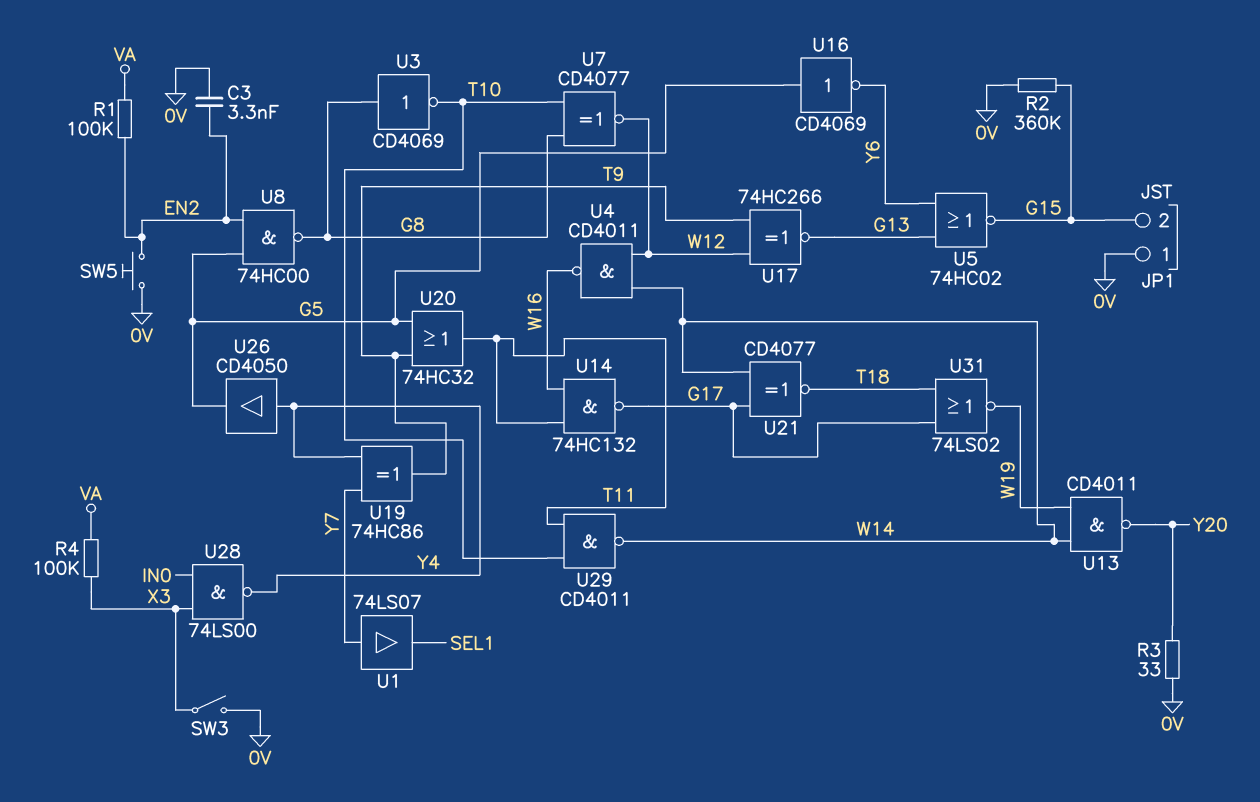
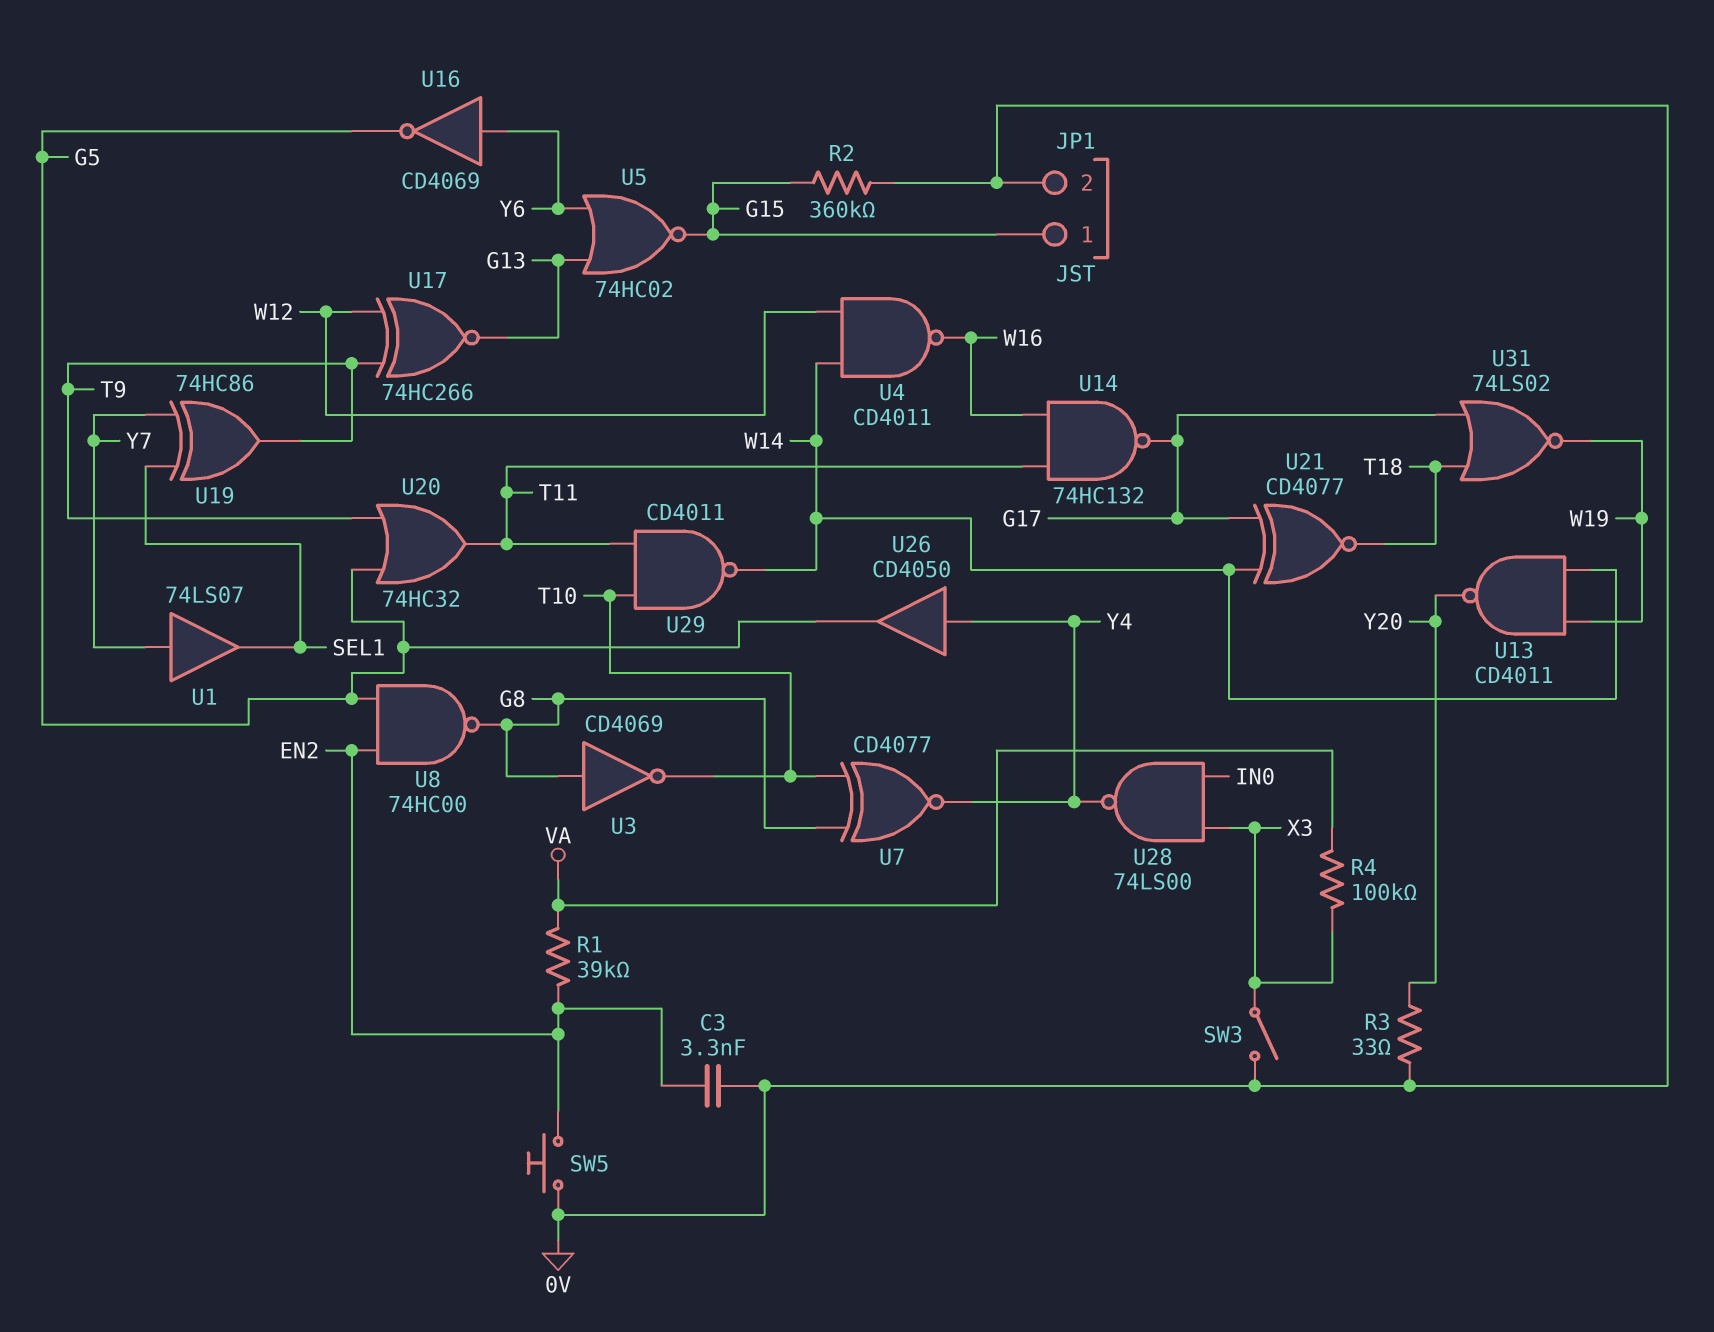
JP1 pin 1: 0V -> G15
JP1 pin 2: G15 -> 0V
R1: 100k (EN2, VA) -> 39k (EN2, VA)
U7: XNOR CD4077 (in G8, in T10, out W12) -> XNOR CD4077 (in G8, in T10, out Y4)
U16: NOT CD4069 (in G5, out Y6) -> NOT CD4069 (in Y6, out G5)
U19: XOR 74HC86 (in Y4, in Y7, out T9) -> XOR 74HC86 (in SEL1, in Y7, out T9)

